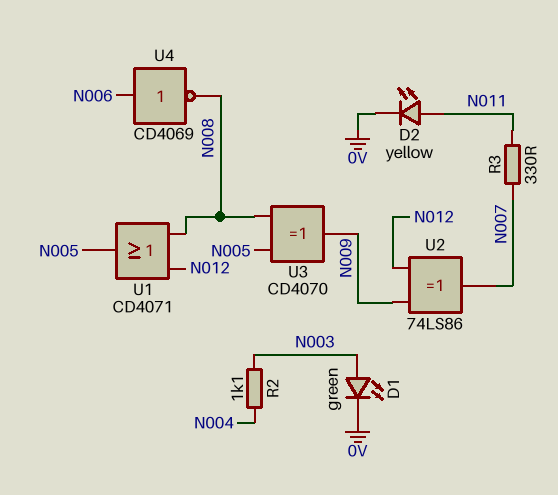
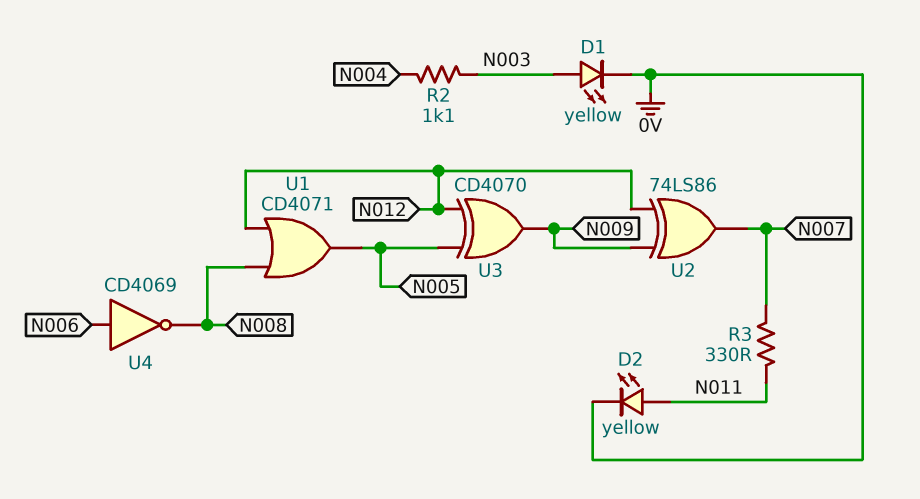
D1: LED green (A N003, K 0V) -> LED yellow (A N003, K 0V)
U3: XOR CD4070 (in N005, in N008, out N009) -> XOR CD4070 (in N005, in N012, out N009)

